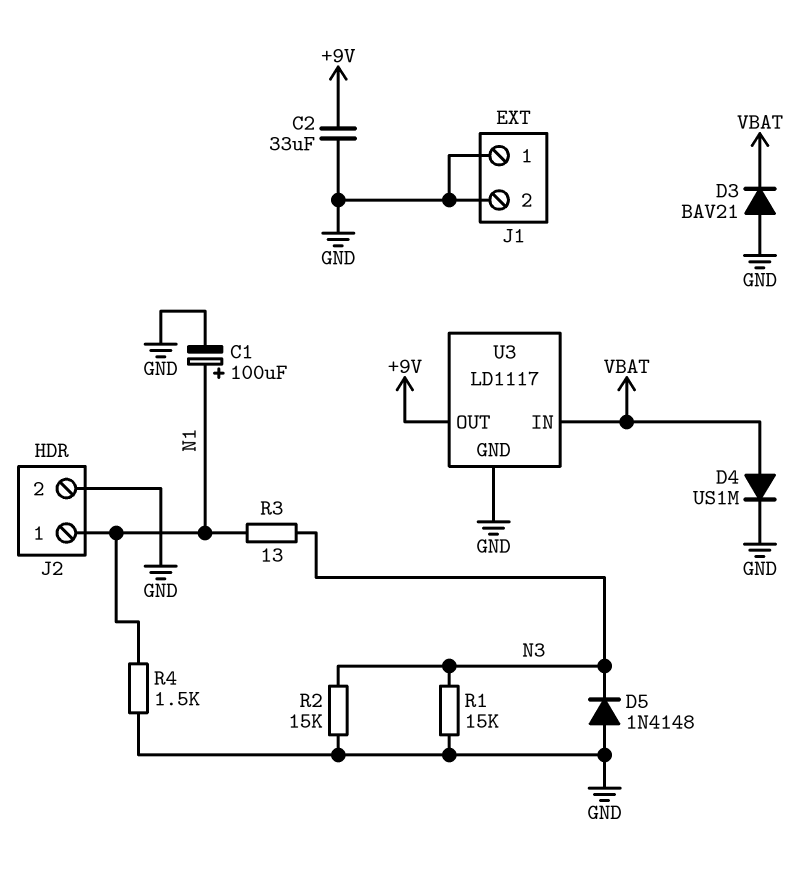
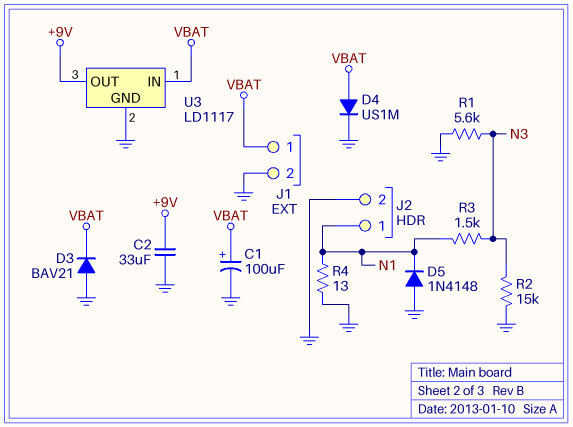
C1: 100uF (plus N1, minus GND) -> 100uF (plus VBAT, minus GND)
D5: diode 1N4148 (A GND, K N3) -> diode 1N4148 (A GND, K N1)
J1 pin 1: GND -> VBAT
R1: 15k (GND, N3) -> 5.6k (GND, N3)
R3: 13 (N1, N3) -> 1.5k (N1, N3)
R4: 1.5k (GND, N1) -> 13 (GND, N1)

